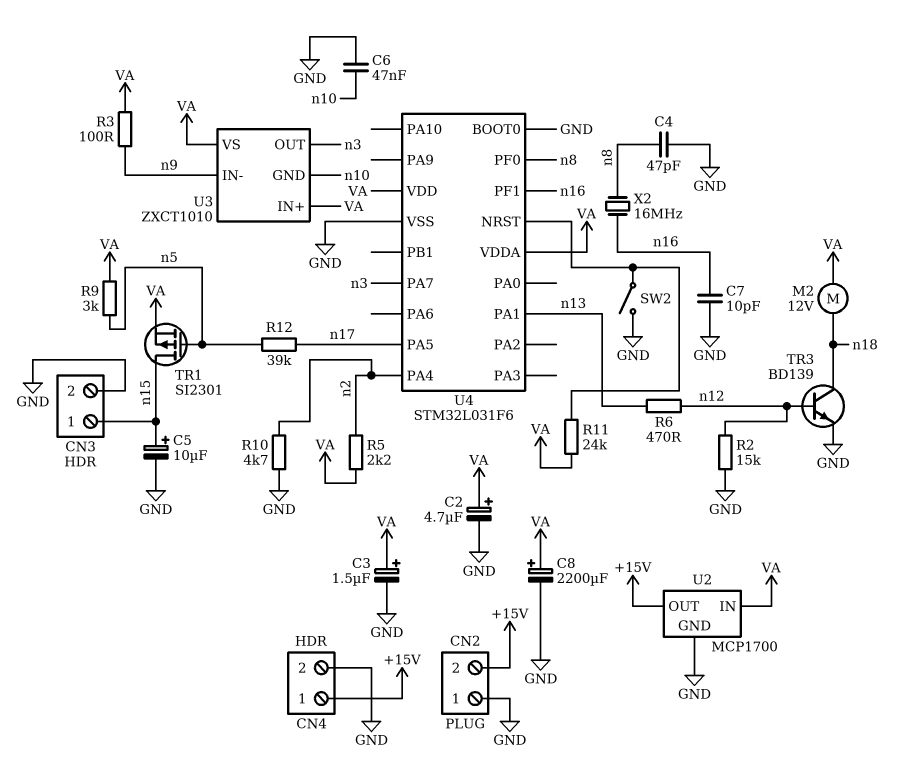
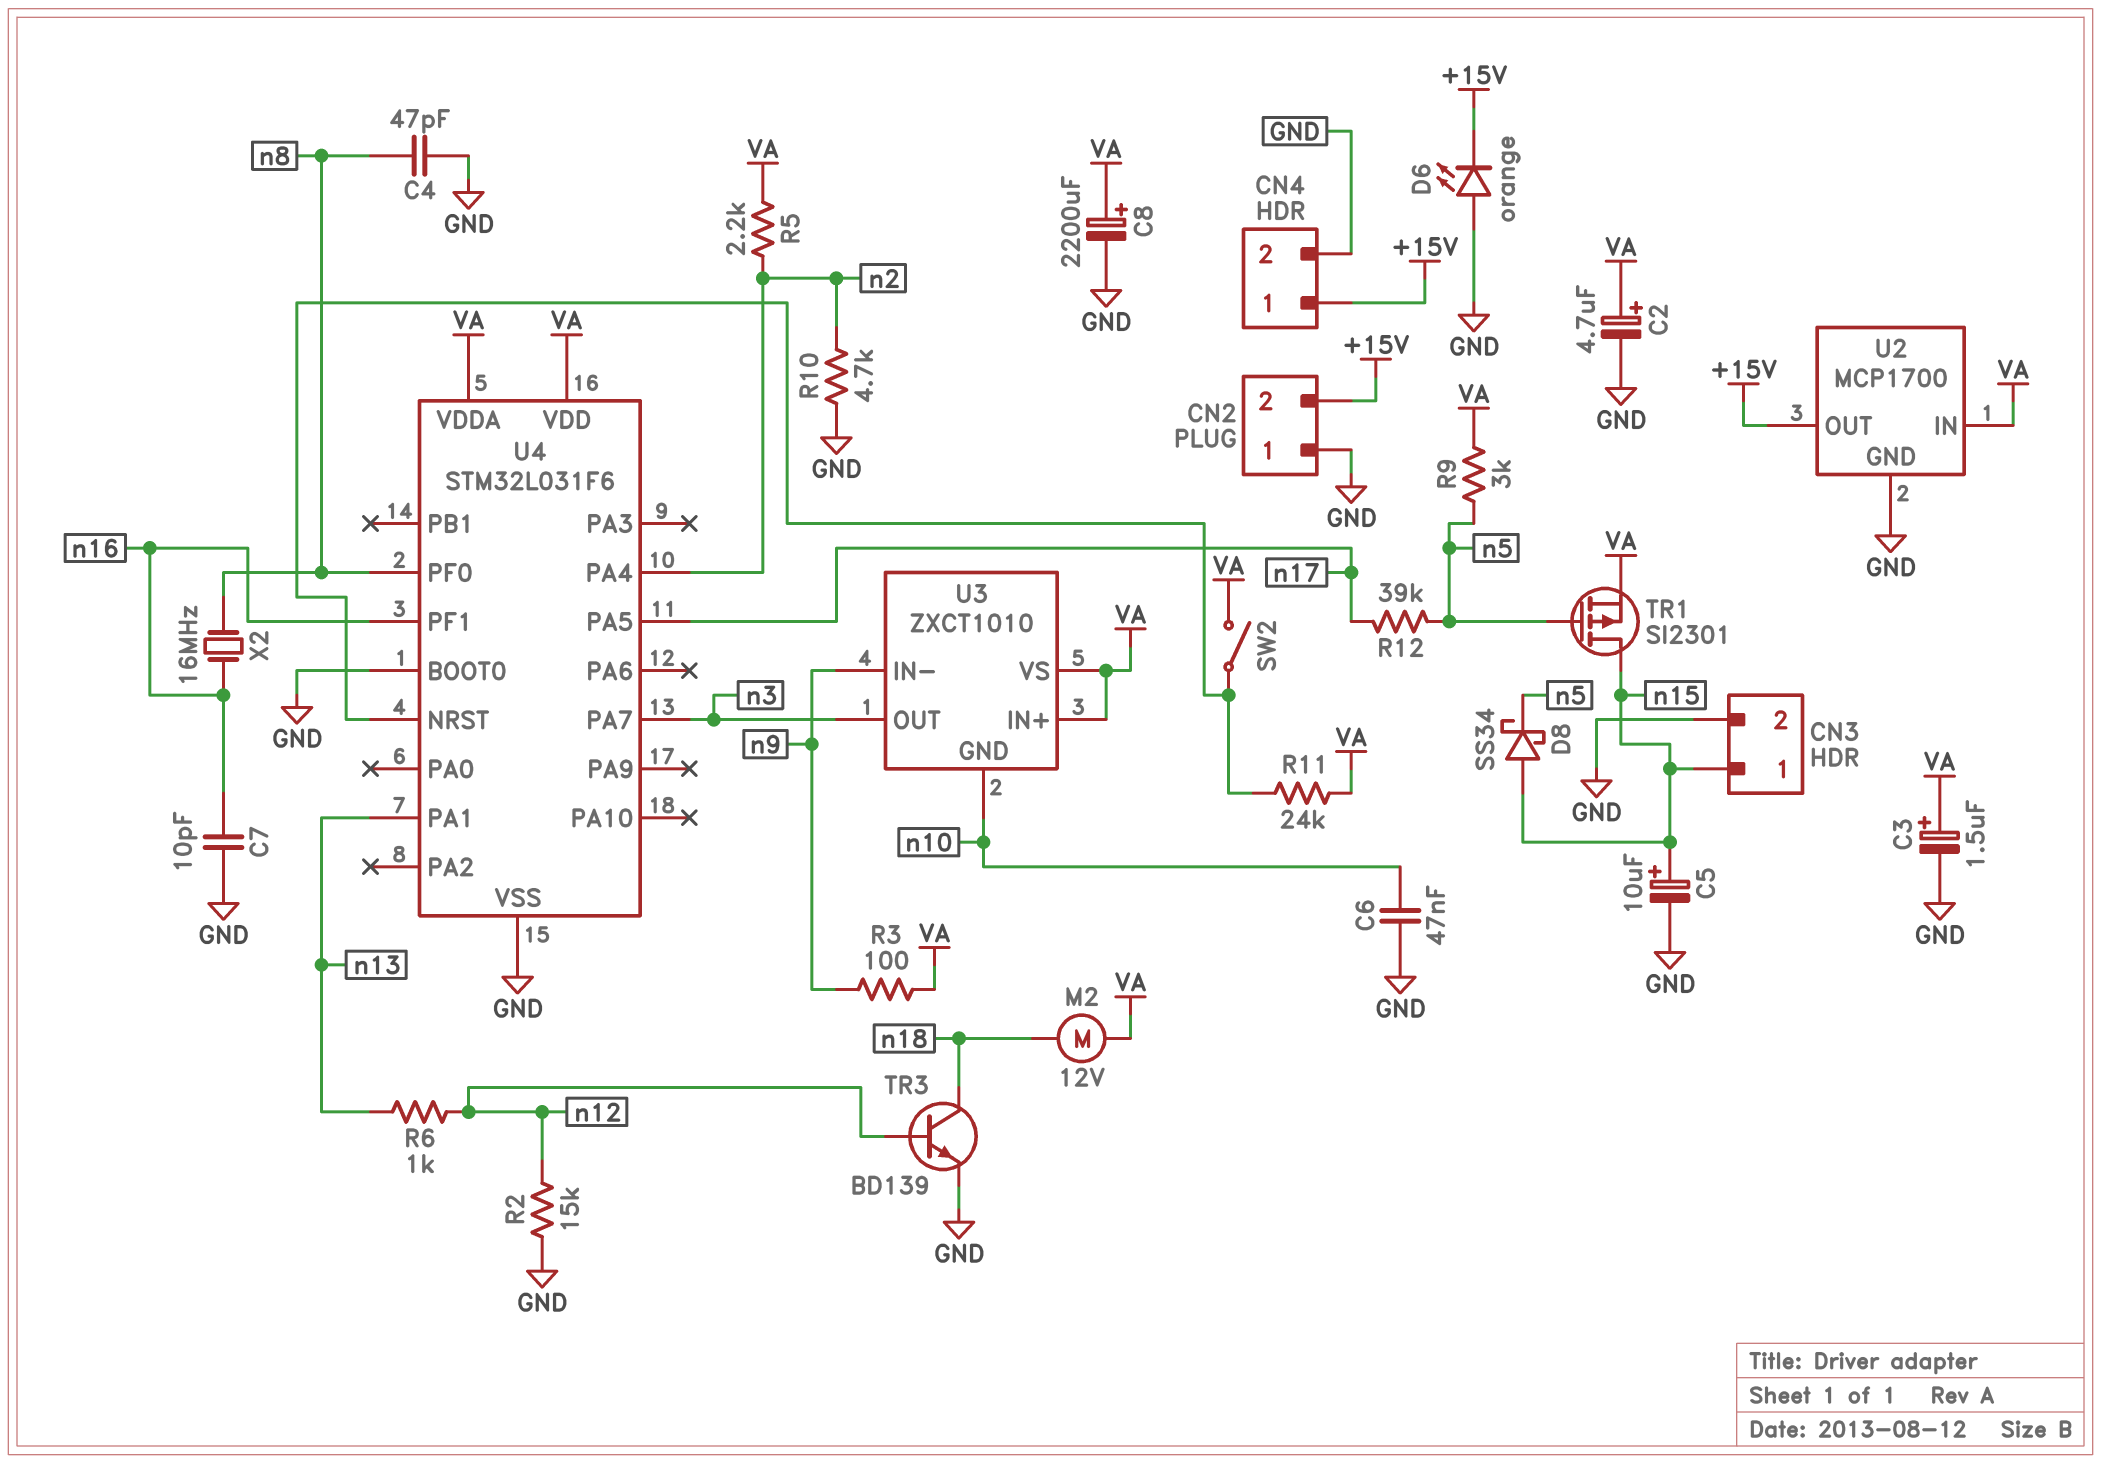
D6: none -> LED orange (A GND, K +15V)
D8: none -> schottky SS34 (A n15, K n5)
R6: 470 (n12, n13) -> 1k (n12, n13)
SW2: switch (GND, U4/NRST) -> switch (U4/NRST, VA)

